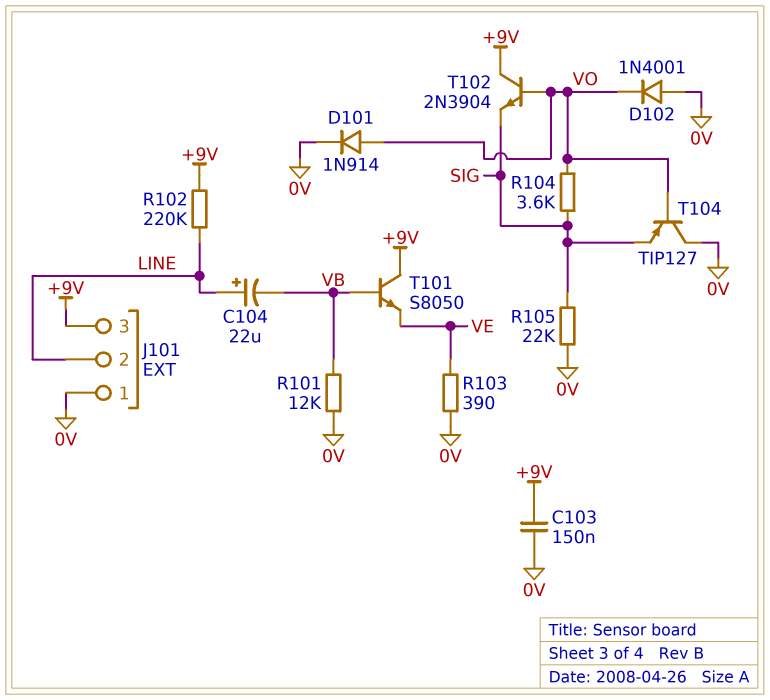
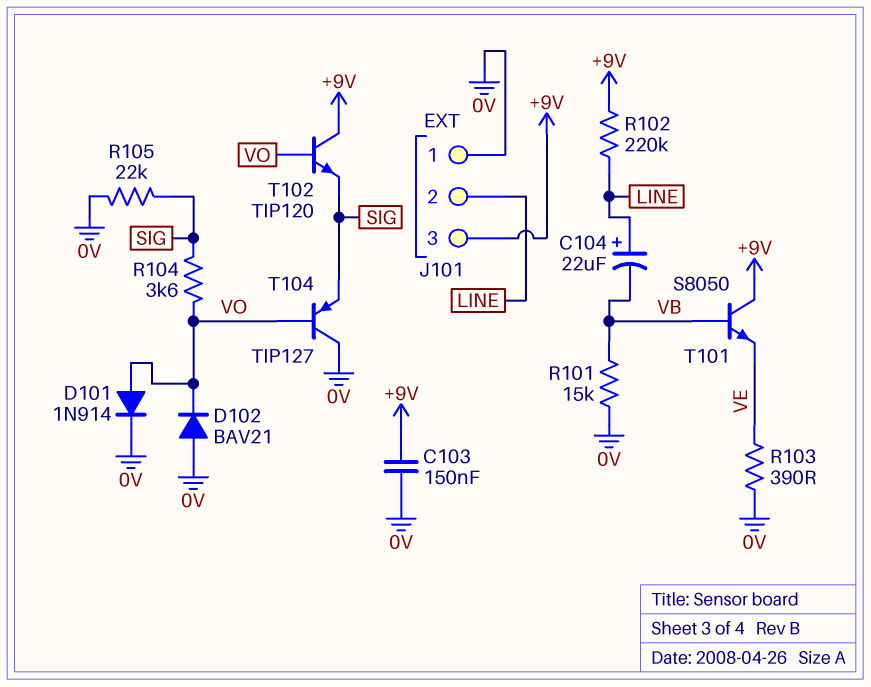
D102: diode 1N4001 (A 0V, K VO) -> diode BAV21 (A 0V, K VO)
R101: 12k (0V, VB) -> 15k (0V, VB)
T102: NPN 2N3904 (B VO, C +9V, E SIG) -> NPN TIP120 (B VO, C +9V, E SIG)

